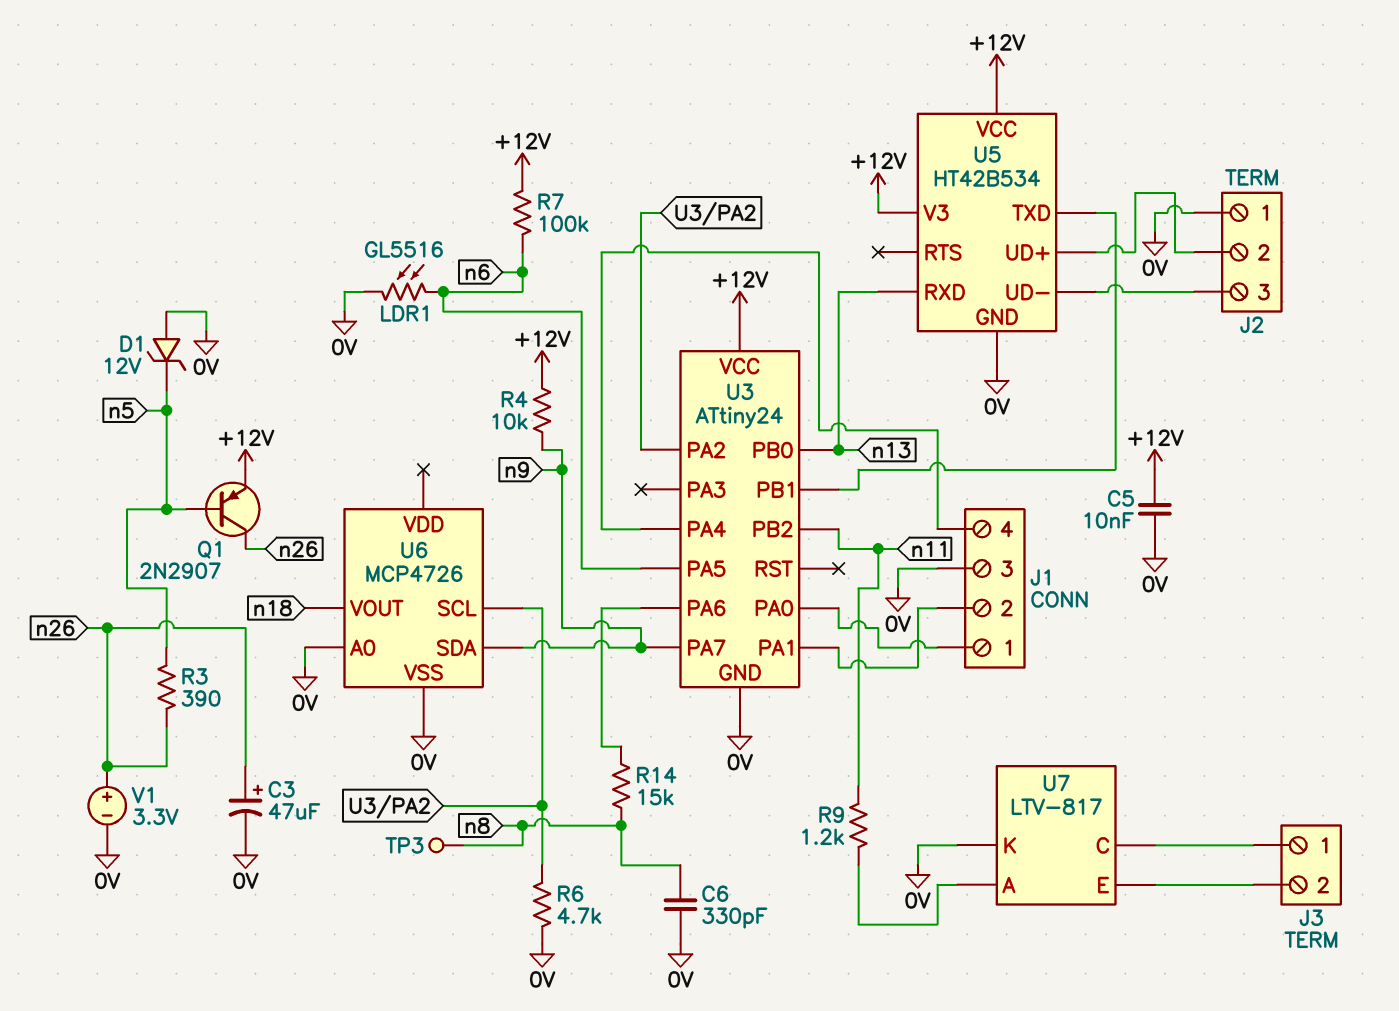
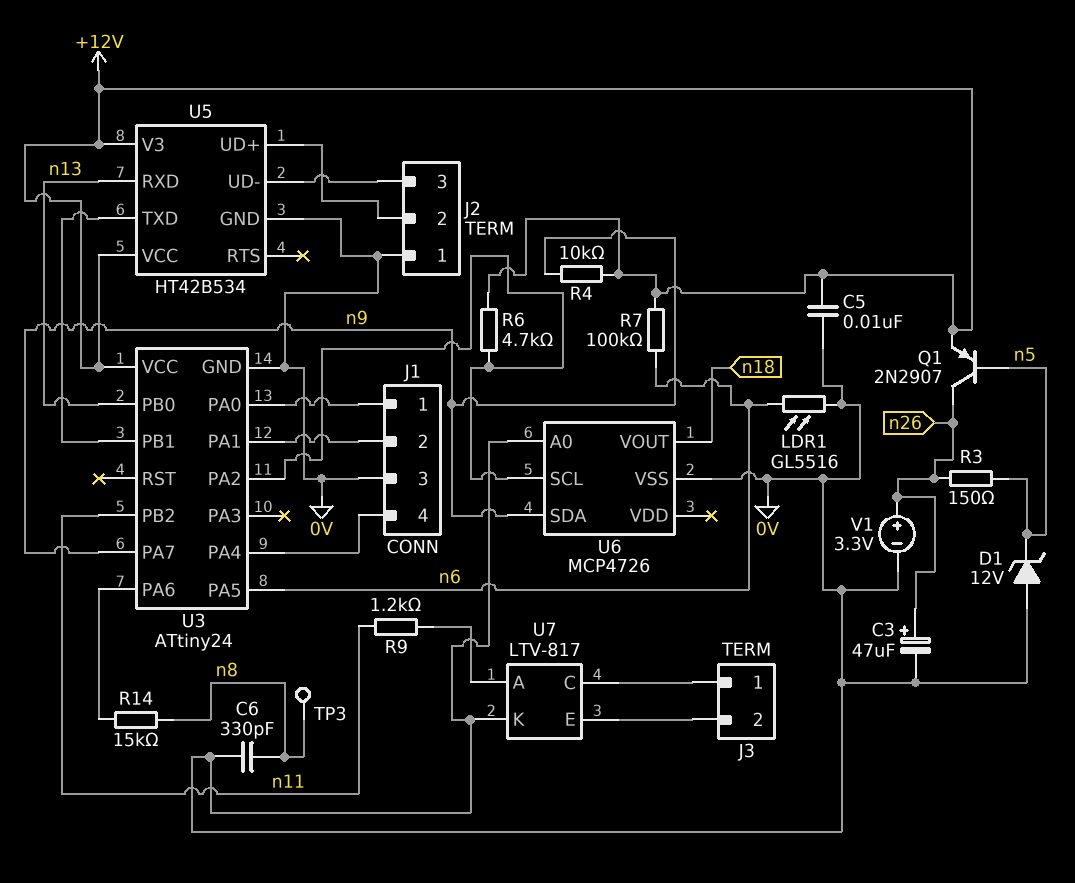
R3: 390 (n5, n26) -> 150 (n5, n26)
R6: 4.7k (0V, U3/PA2) -> 4.7k (+12V, U3/PA2)

